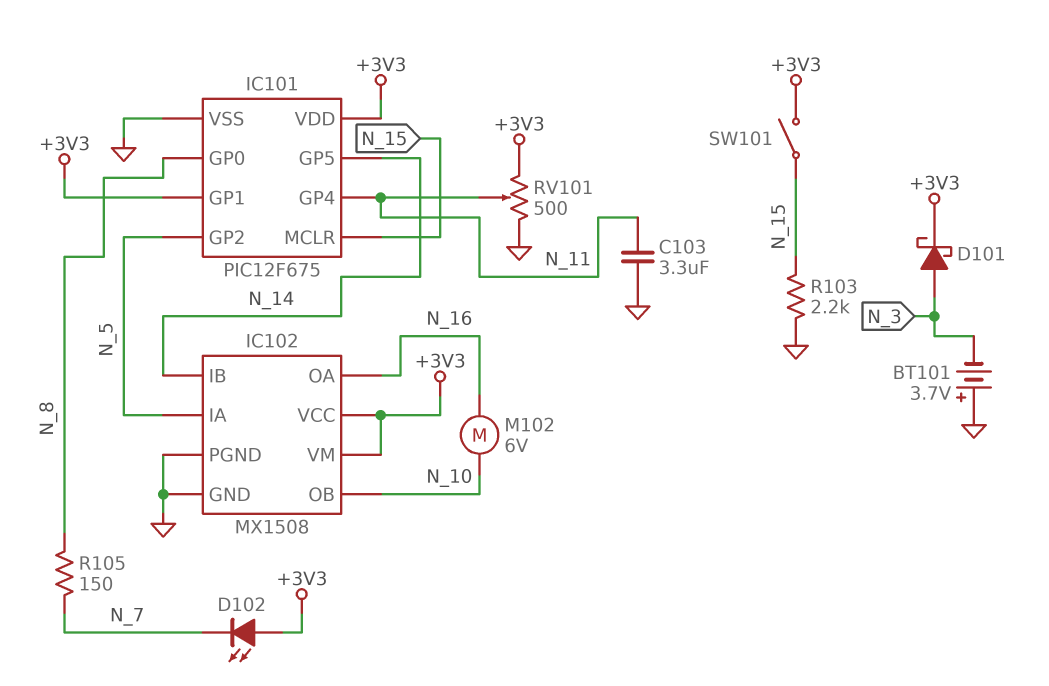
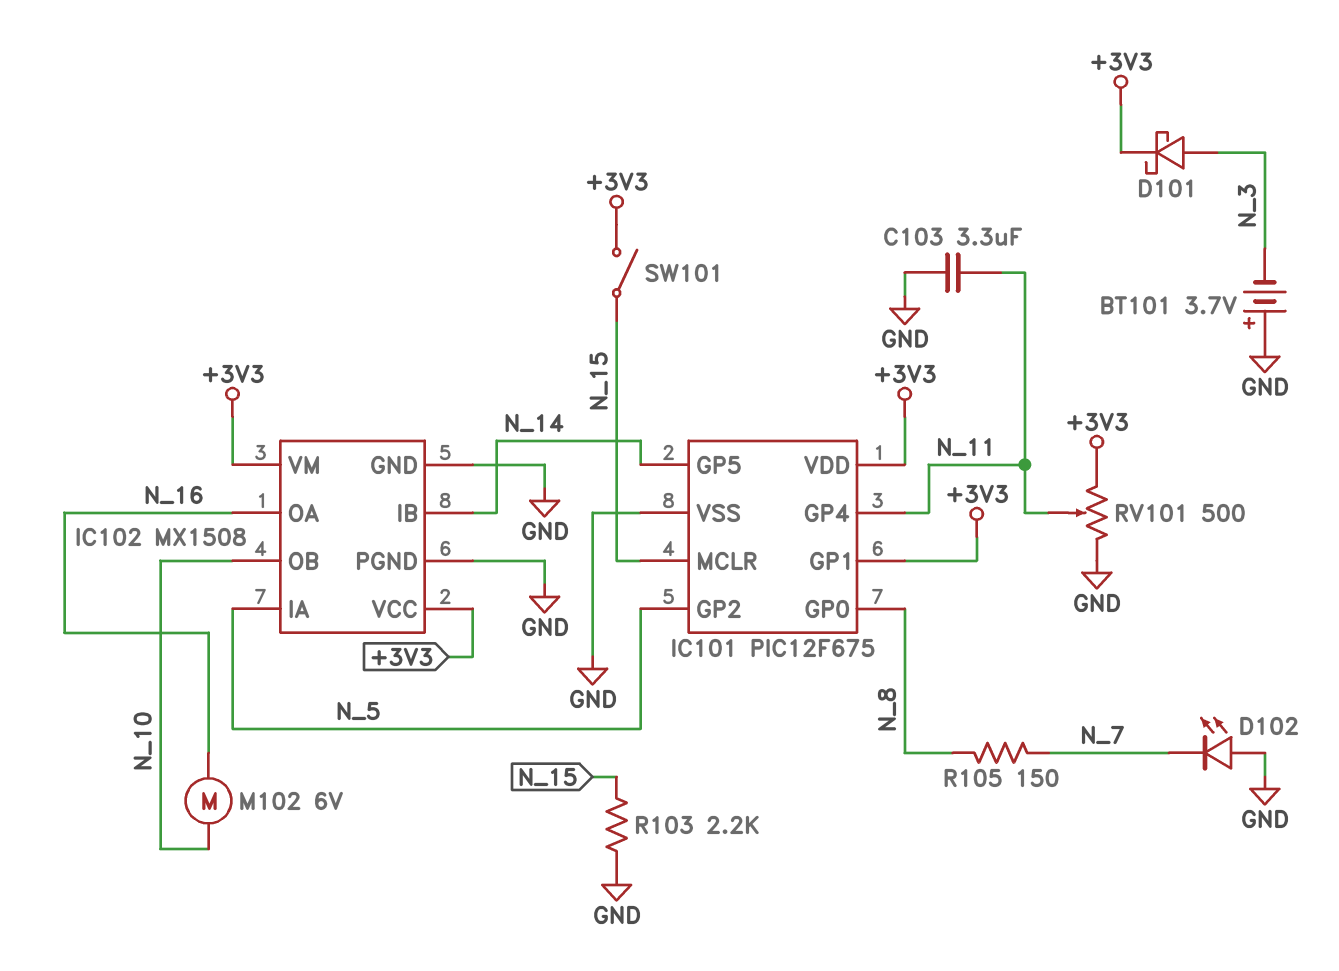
D102: LED (A +3V3, K N_7) -> LED (A GND, K N_7)

